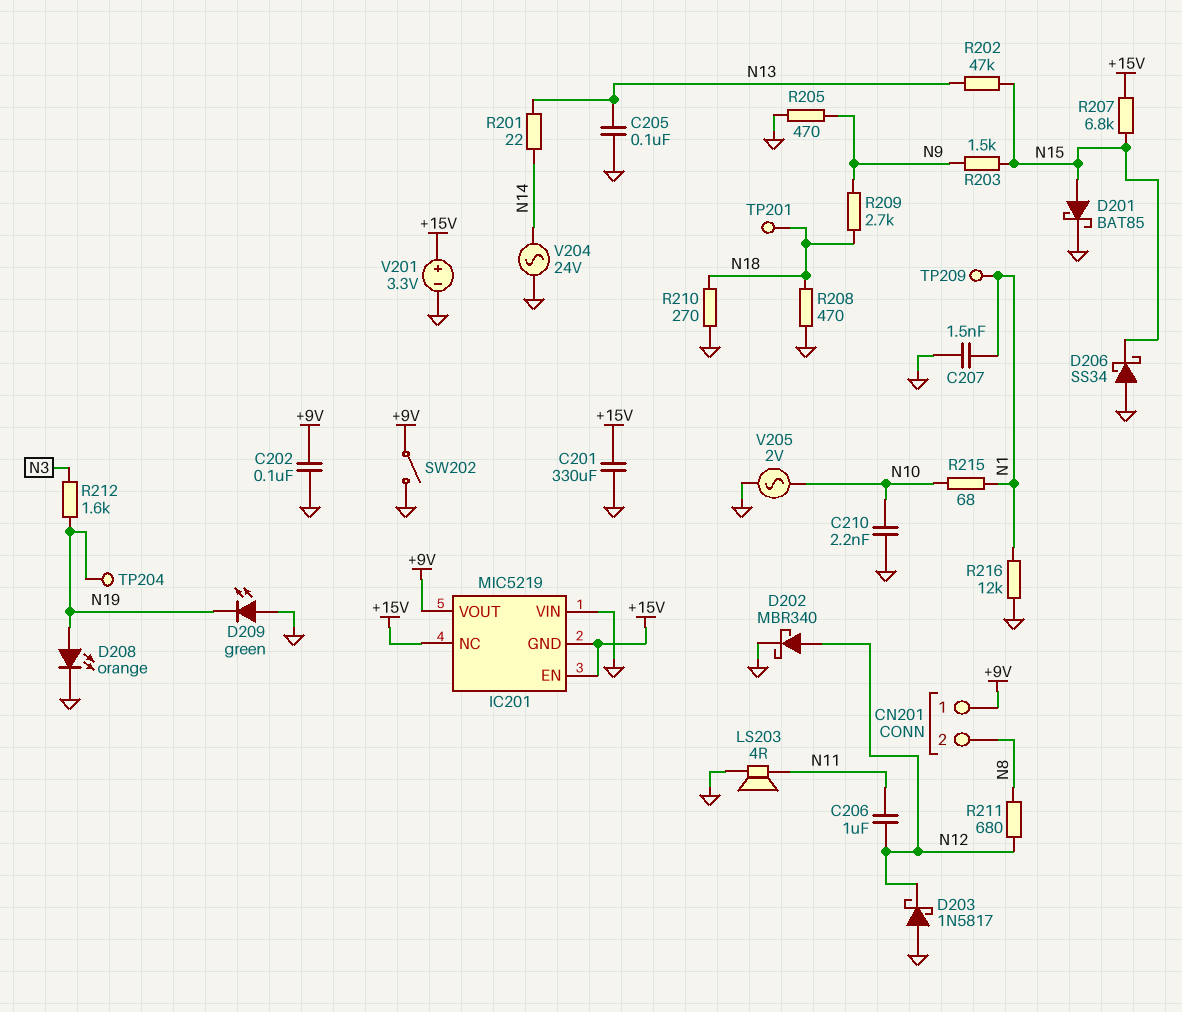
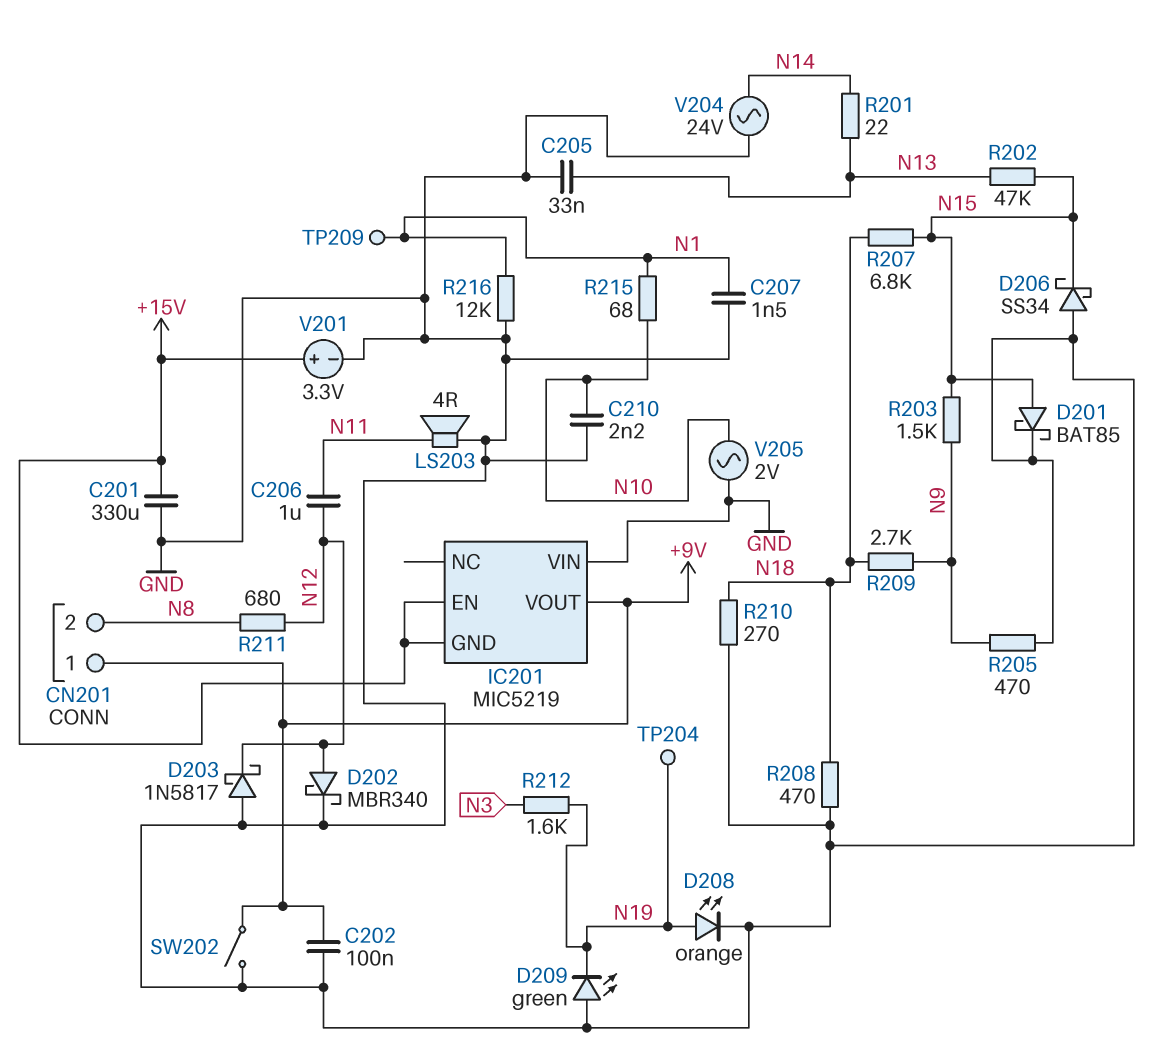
C205: 100nF (GND, N13) -> 33nF (GND, N13)
IC201 pin NC: +15V -> none
R207: 6.8k (+15V, N15) -> 6.8k (N15, N18)
TP201: test point (N18) -> none

